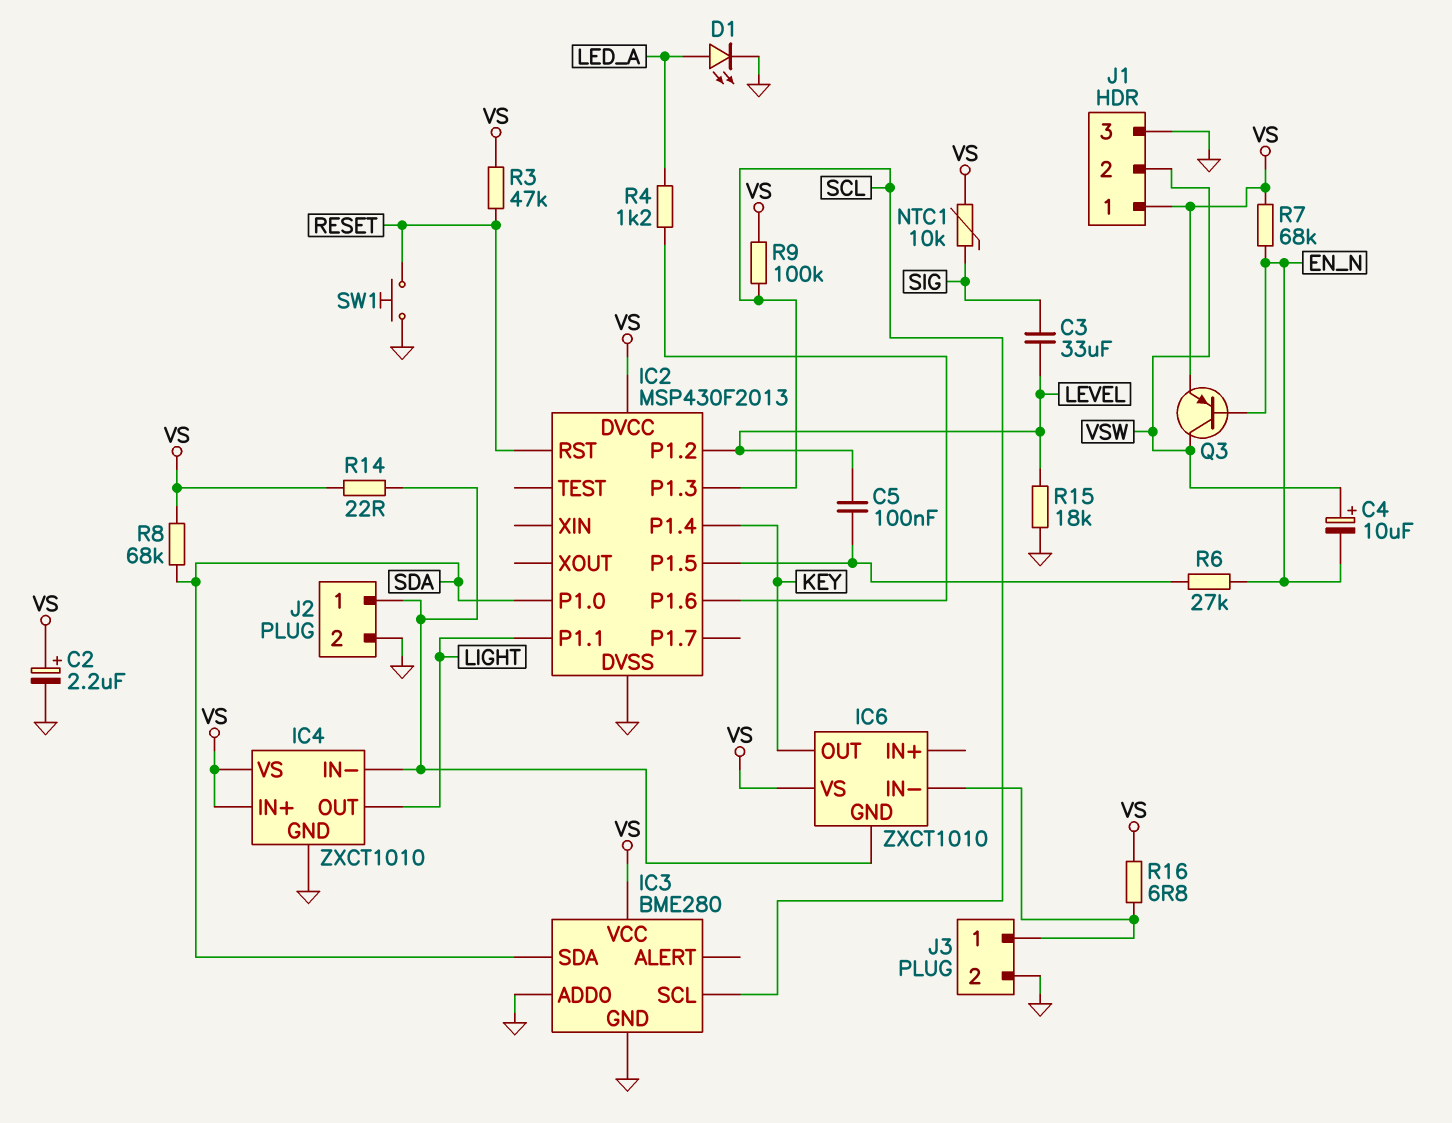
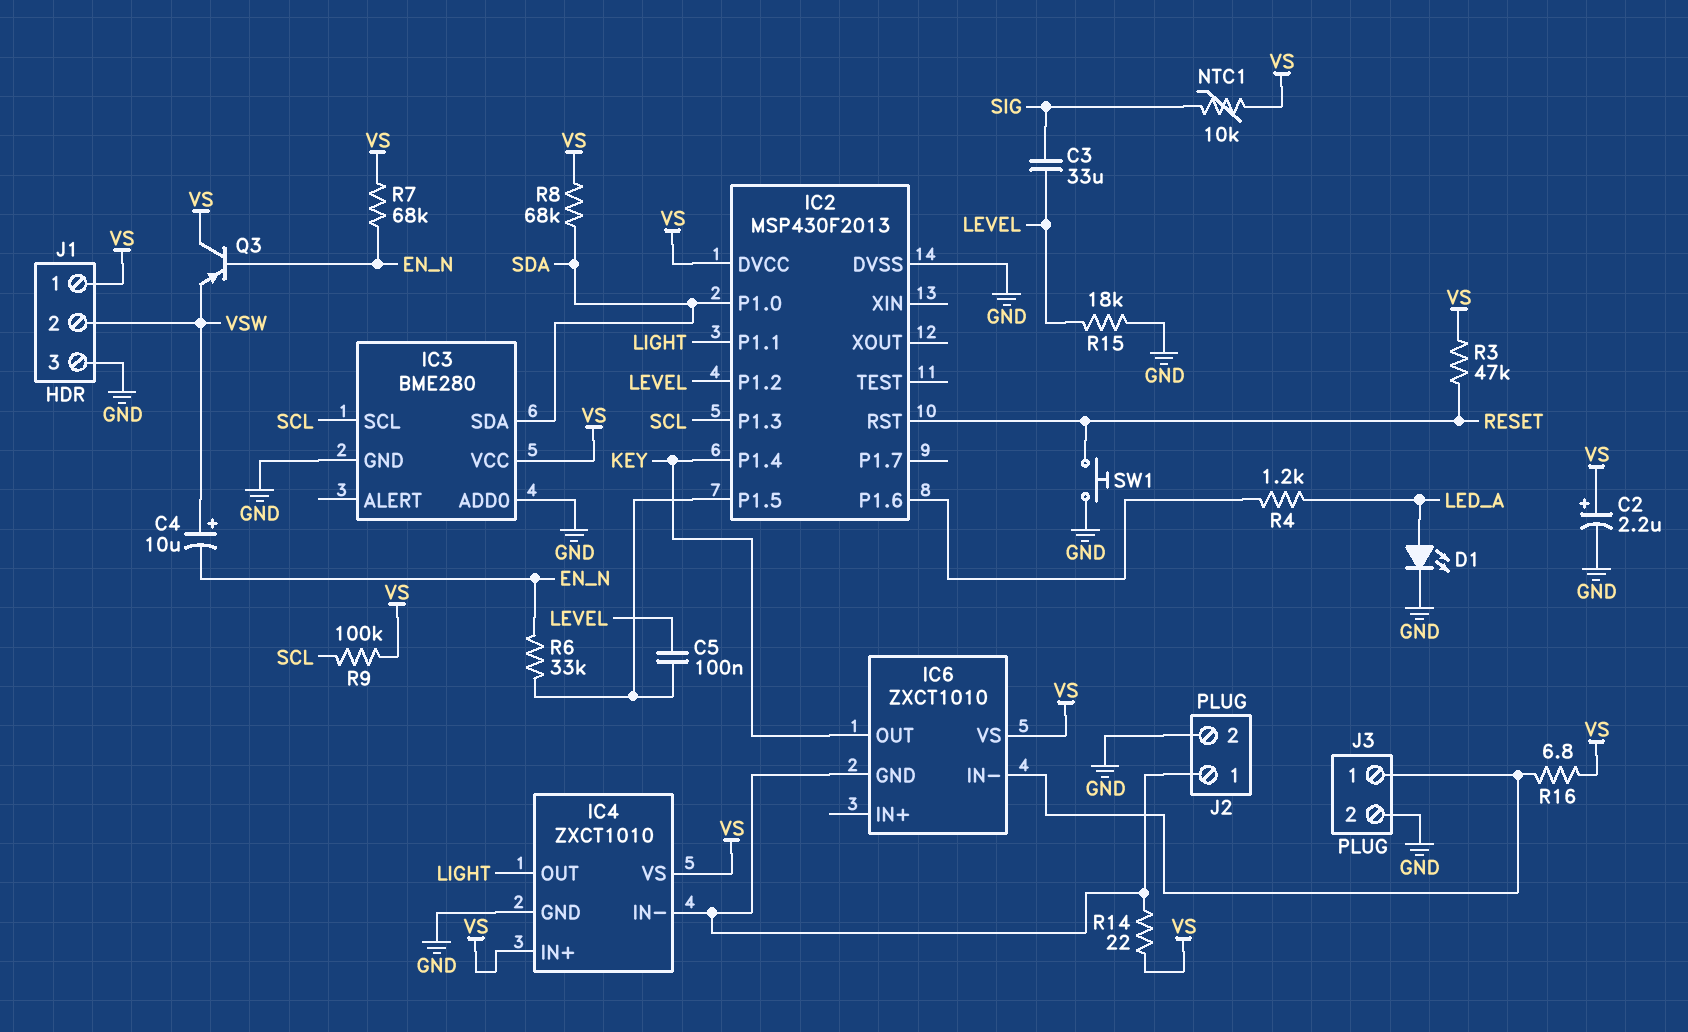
Q3: PNP (B EN_N, C VSW, E VS) -> PNP (B EN_N, C VS, E VSW)
R6: 27k (EN_N, IC2/P1.5) -> 33k (EN_N, IC2/P1.5)

